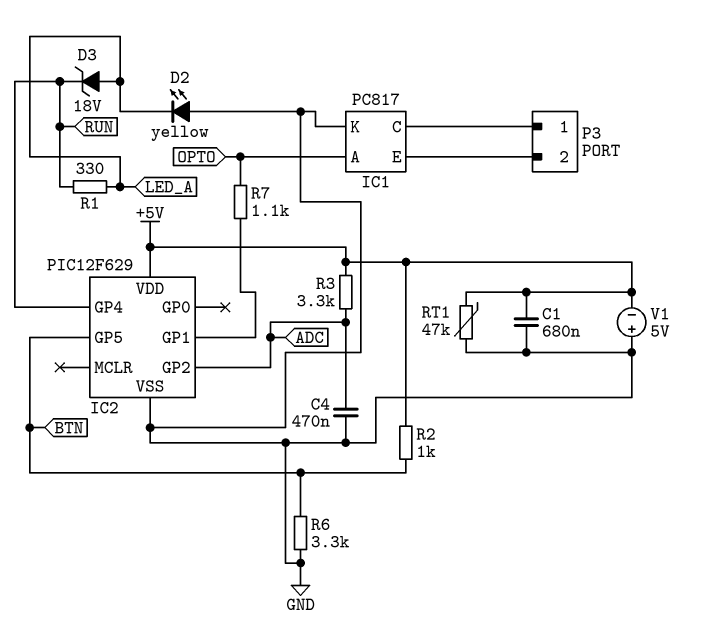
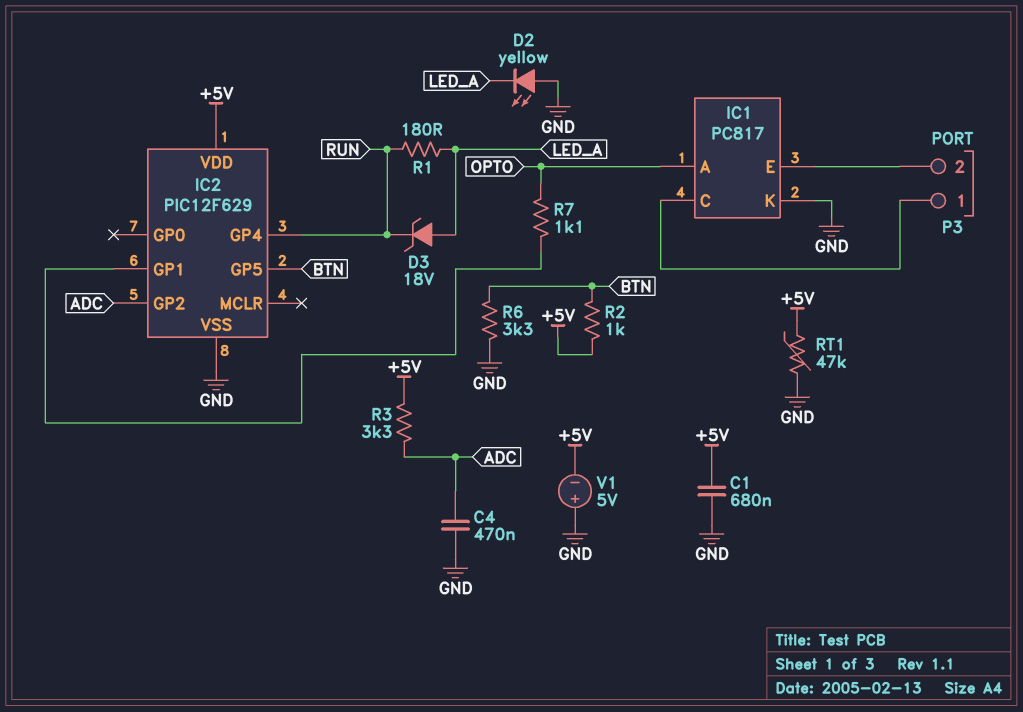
R1: 330 (LED_A, RUN) -> 180 (LED_A, RUN)

